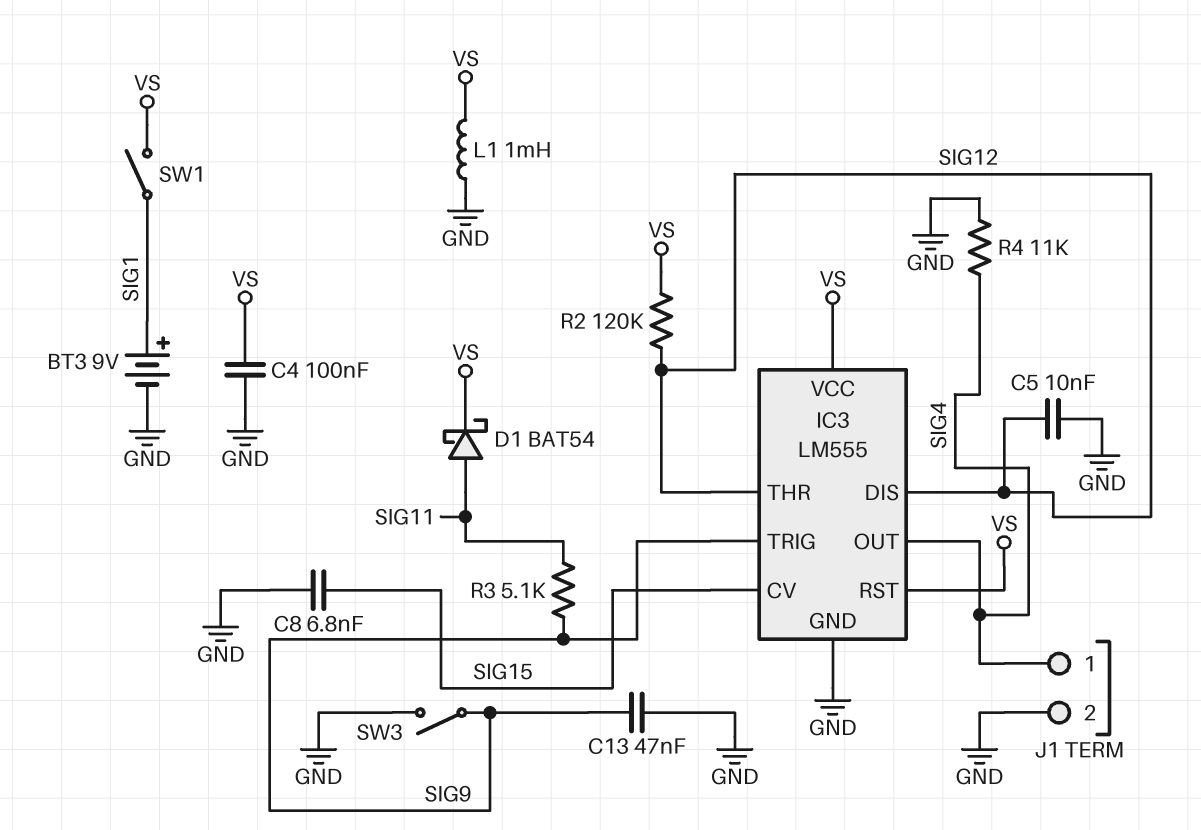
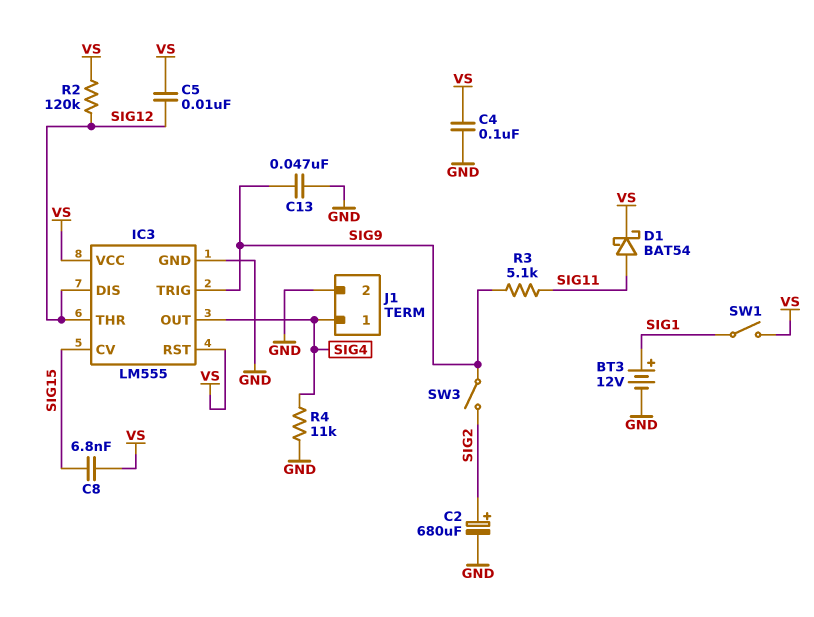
BT3: 9V (plus SIG1, minus GND) -> 12V (plus SIG1, minus GND)
C2: none -> 680uF (plus SIG2, minus GND)
C5: 10nF (GND, SIG12) -> 10nF (SIG12, VS)
C8: 6.8nF (GND, SIG15) -> 6.8nF (SIG15, VS)
L1: 1mH (GND, VS) -> none
SW3: switch (GND, SIG9) -> switch (SIG2, SIG9)

